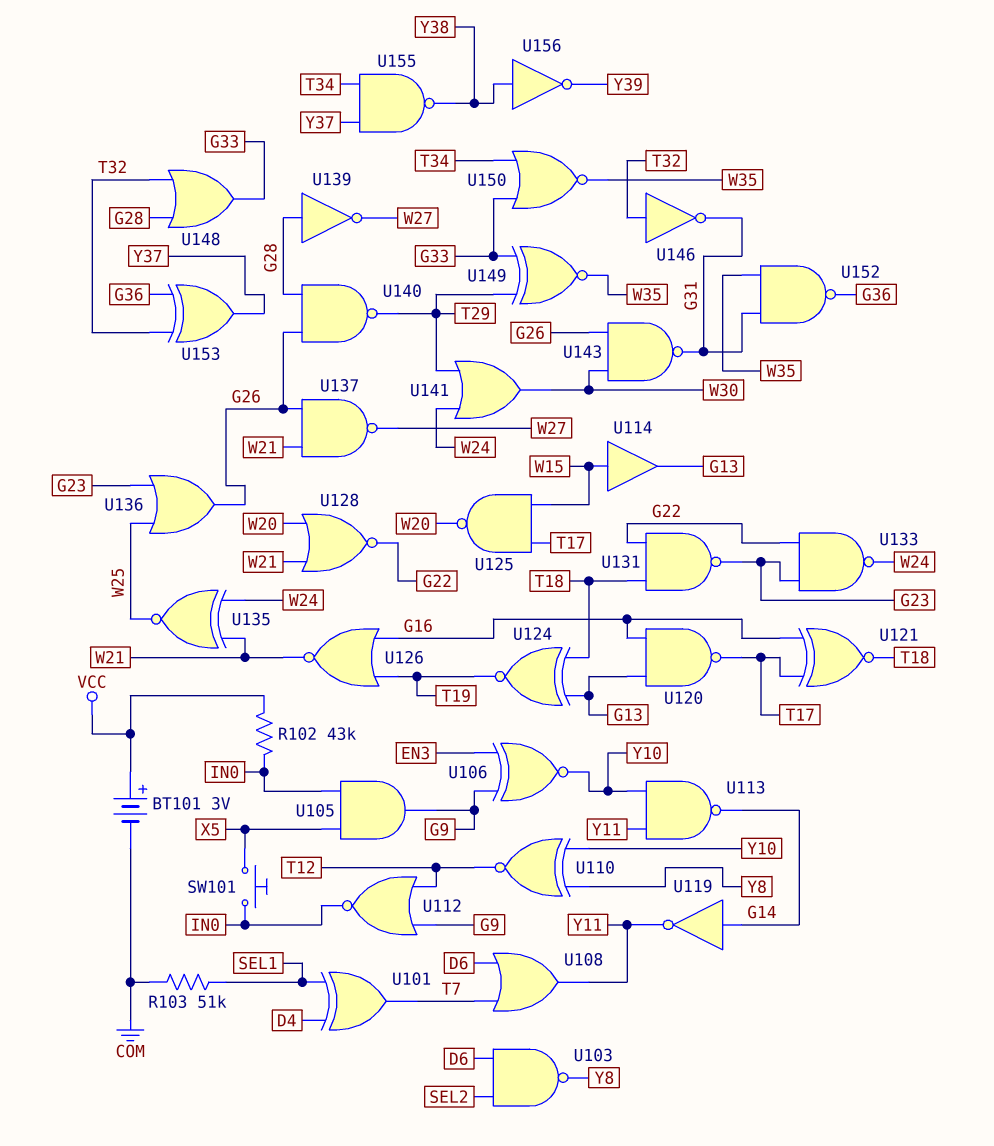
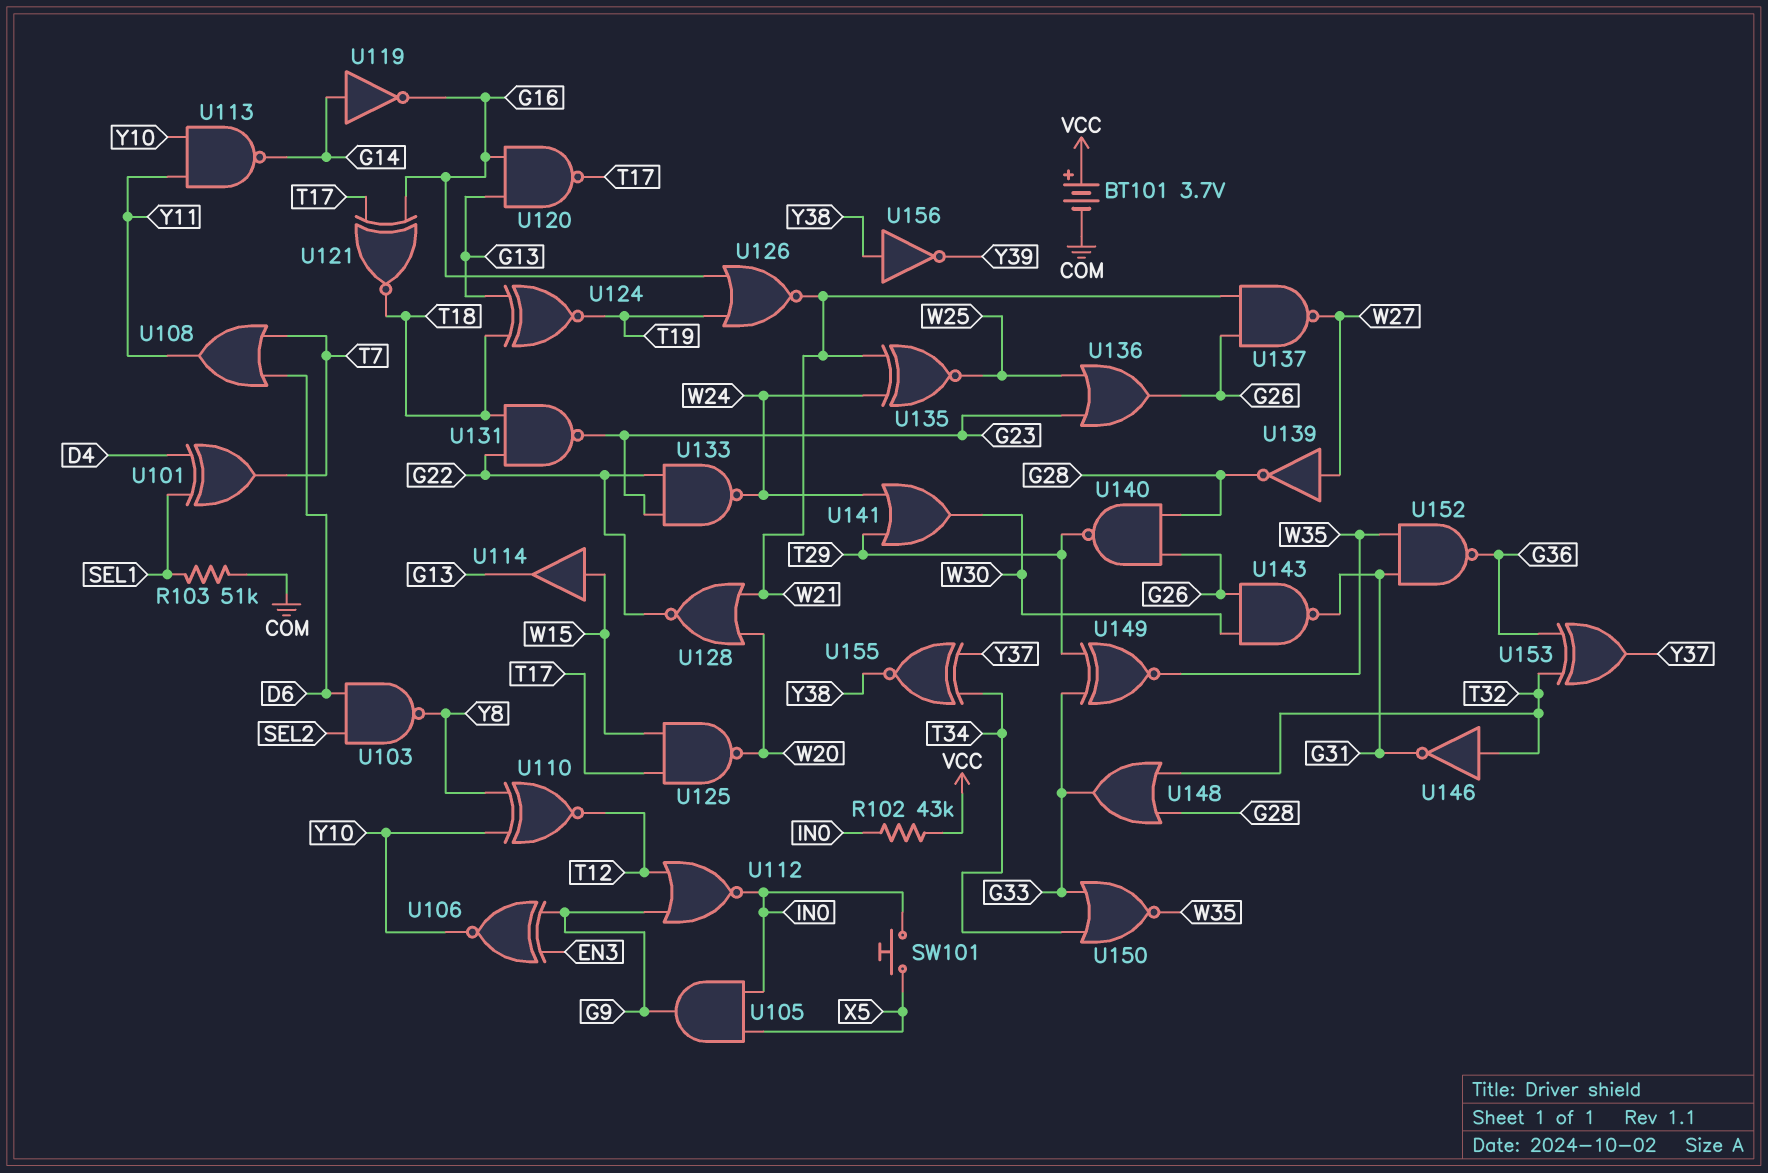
BT101: 3V (plus VCC, minus COM) -> 3.7V (plus VCC, minus COM)
U119: NOT (in G14, out Y11) -> NOT (in G14, out G16)
U139: NOT (in G28, out W27) -> NOT (in W27, out G28)
U155: NAND (in T34, in Y37, out Y38) -> XNOR (in T34, in Y37, out Y38)

